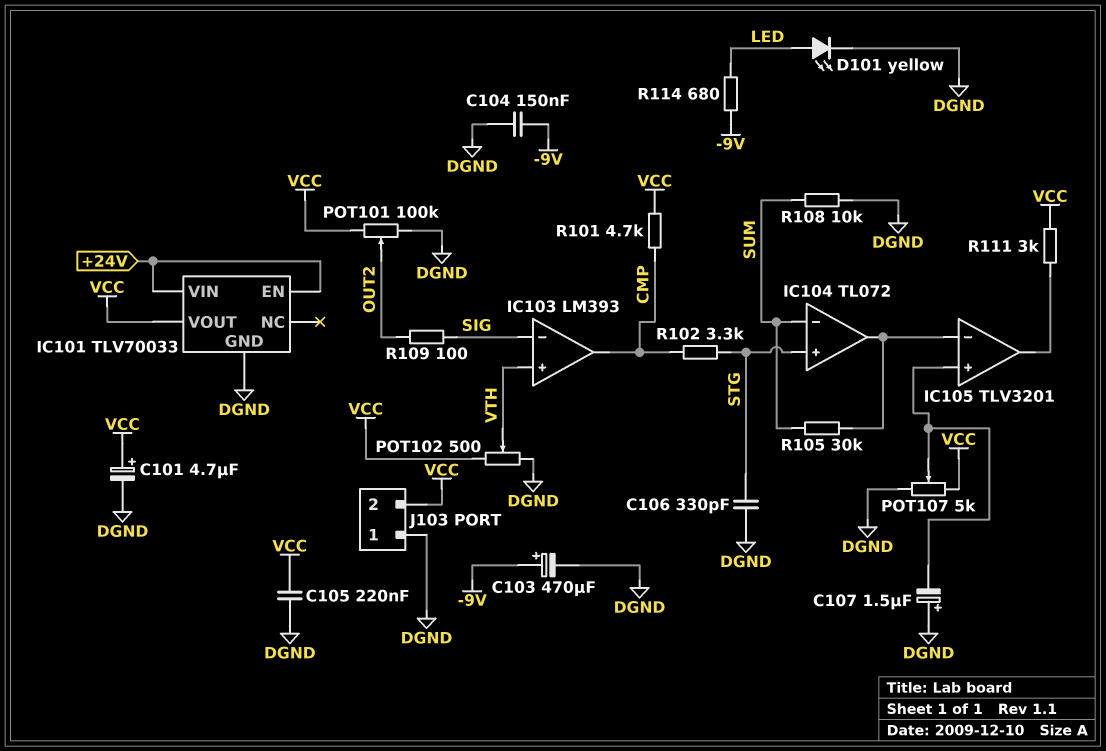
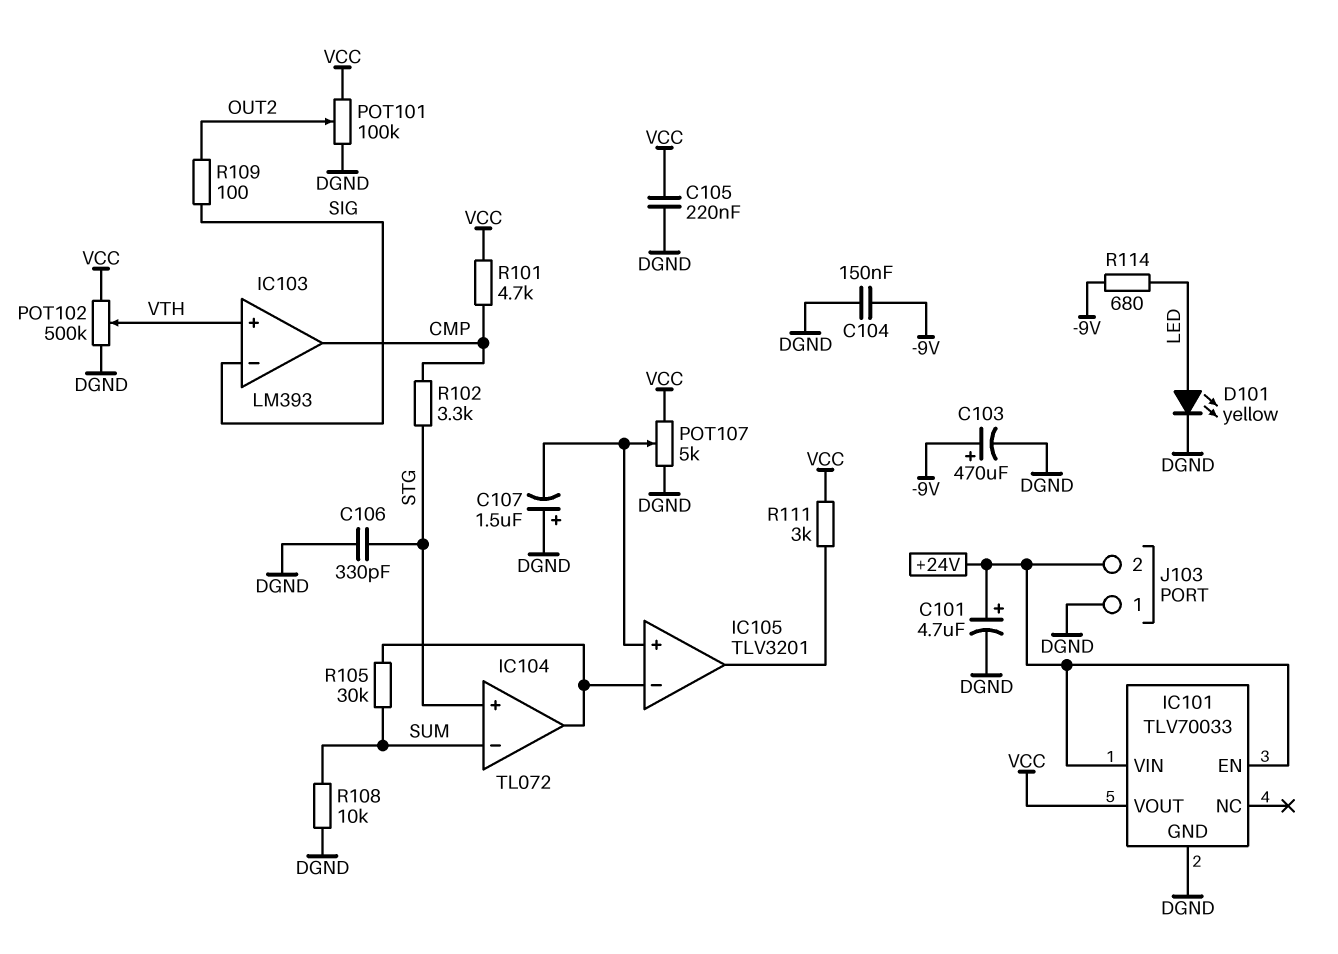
C101: 4.7uF (plus VCC, minus DGND) -> 4.7uF (plus +24V, minus DGND)
J103 pin 2: VCC -> +24V
POT102: 500 (DGND, VCC, wiper VTH) -> 500k (DGND, VCC, wiper VTH)

